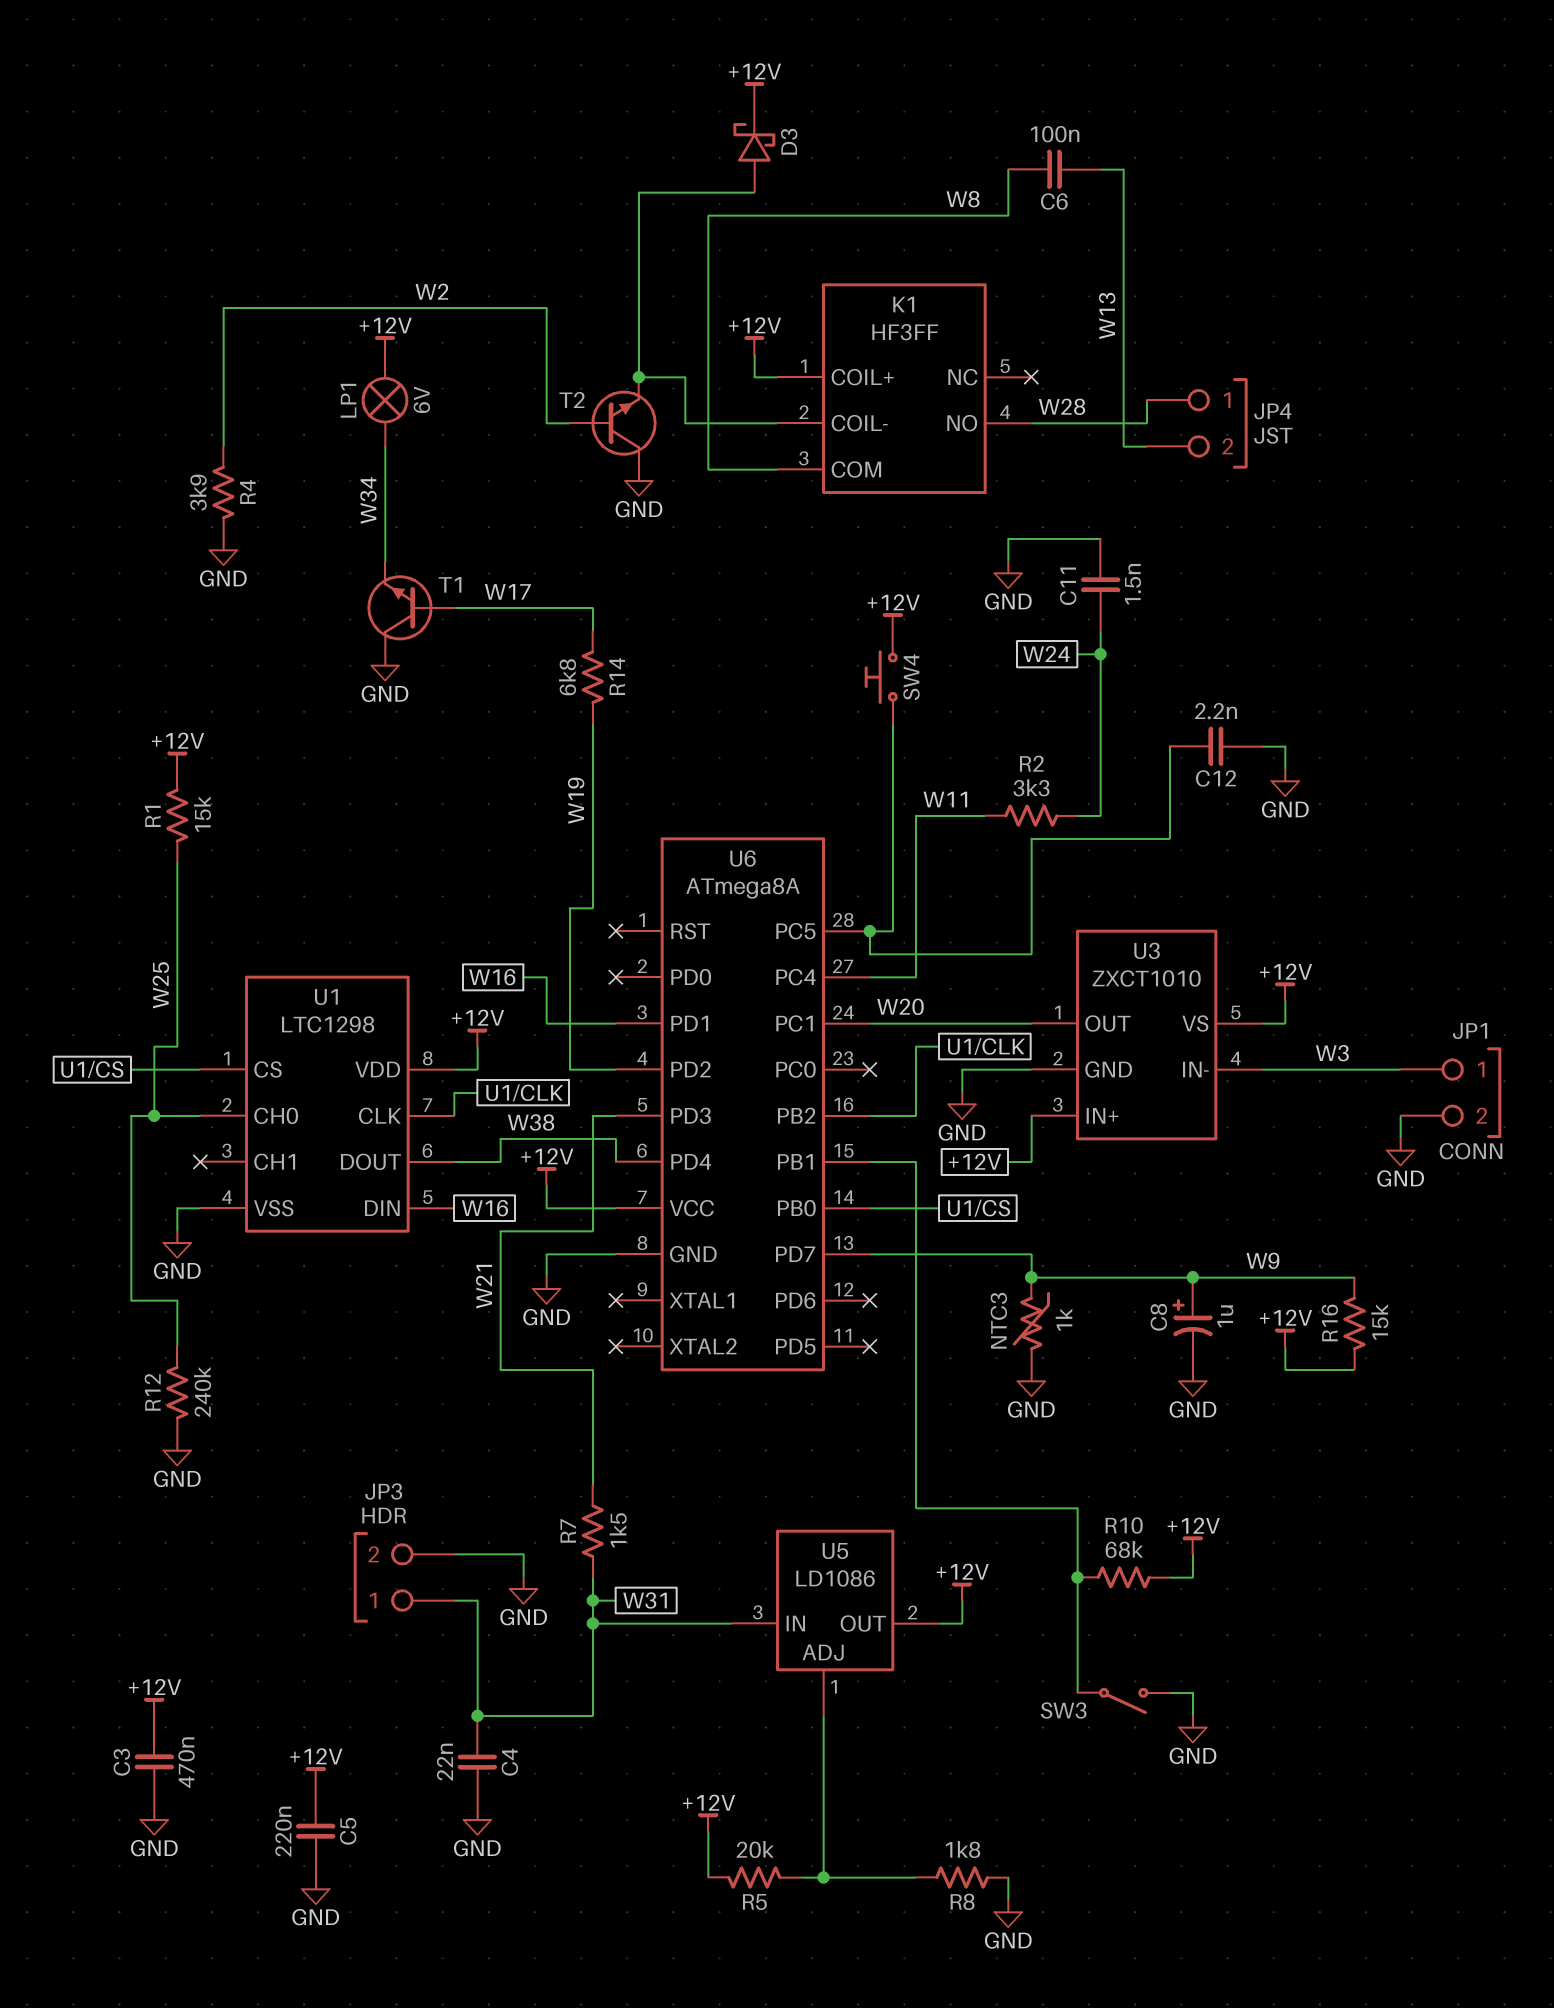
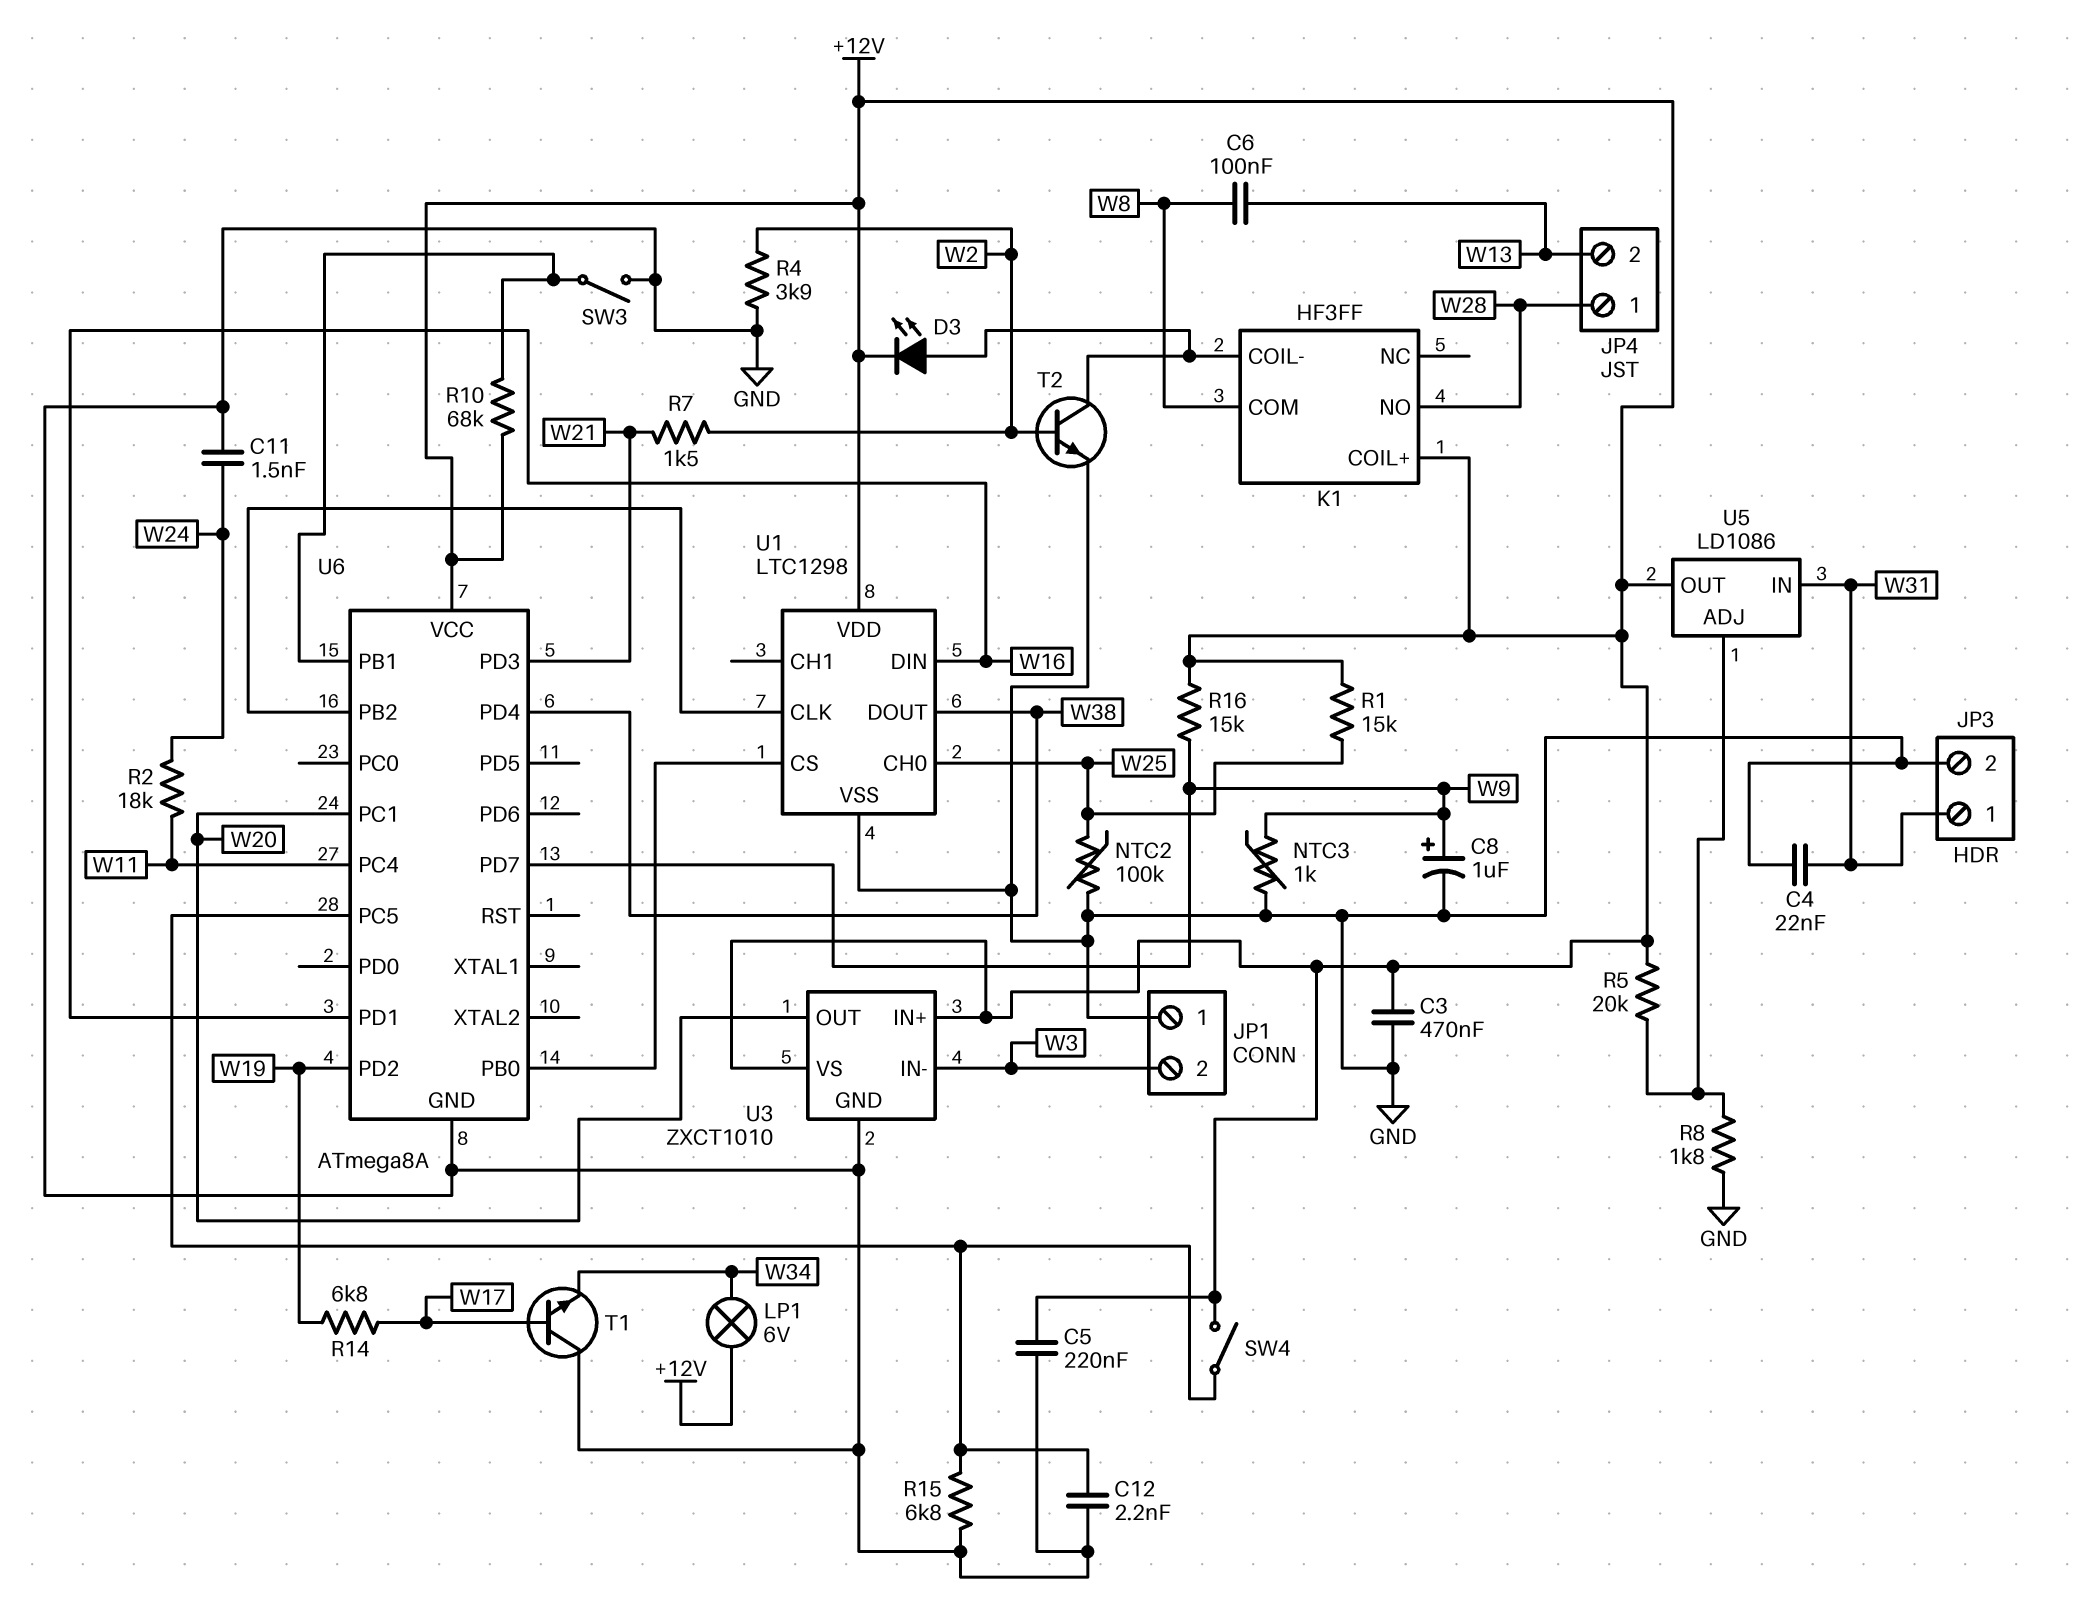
D3: schottky (A K1/COIL-, K +12V) -> LED (A K1/COIL-, K +12V)
JP1 pin 1: W3 -> GND
JP1 pin 2: GND -> W3
NTC2: none -> 100k (GND, W25)
R2: 3.3k (W11, W24) -> 18k (W11, W24)
R7: 1.5k (W21, W31) -> 1.5k (W2, W21)
R12: 240k (GND, W25) -> none
R15: none -> 6.8k (GND, U6/PC5)
SW4: button (+12V, U6/PC5) -> switch (+12V, U6/PC5)
T2: NPN (B W2, C GND, E K1/COIL-) -> NPN (B W2, C K1/COIL-, E GND)

